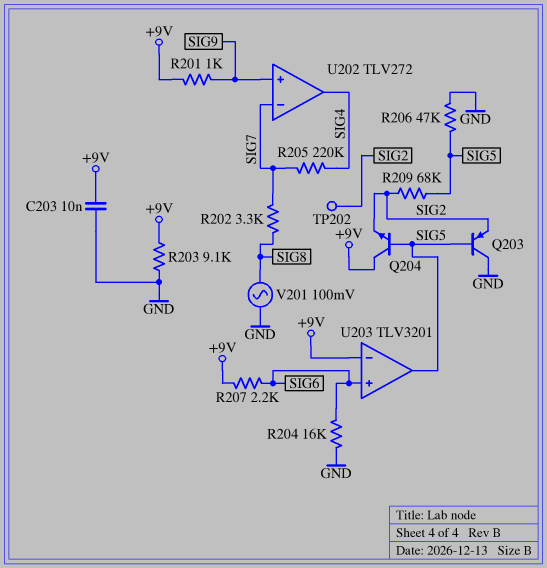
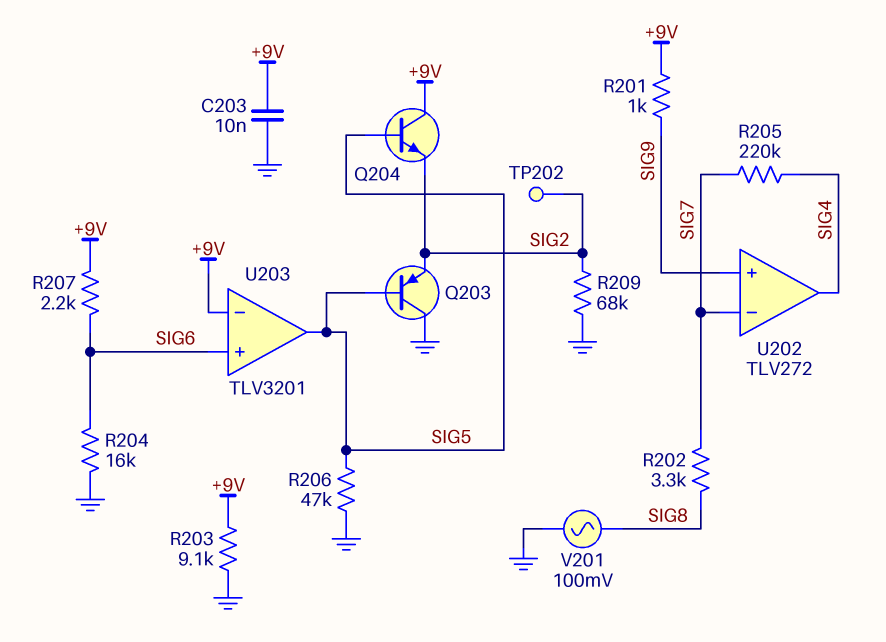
R209: 68k (SIG2, SIG5) -> 68k (GND, SIG2)

